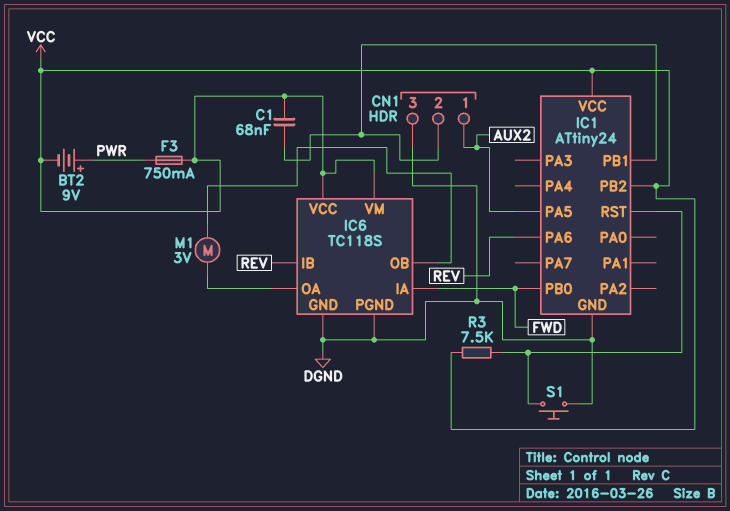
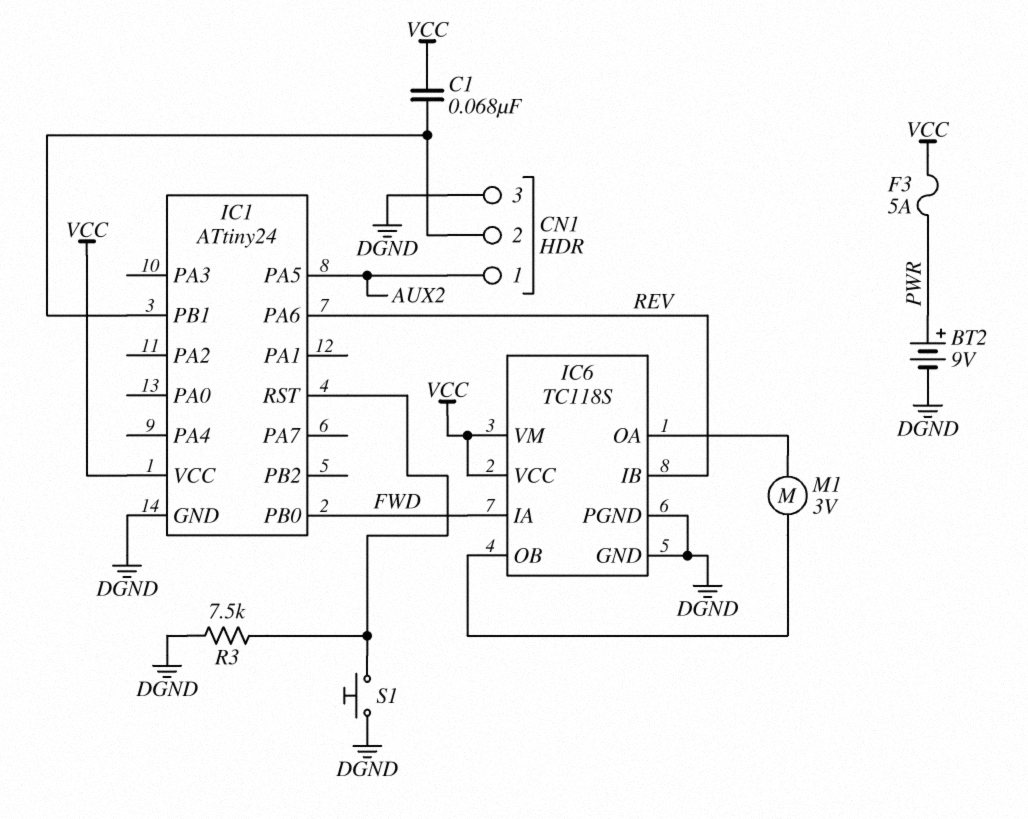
BT2: 9V (plus PWR, minus VCC) -> 9V (plus PWR, minus DGND)
F3: 750mA (PWR, VCC) -> 5A (PWR, VCC)
IC1 pin PB2: VCC -> none
R3: 7.5k (IC1/RST, VCC) -> 7.5k (DGND, IC1/RST)

